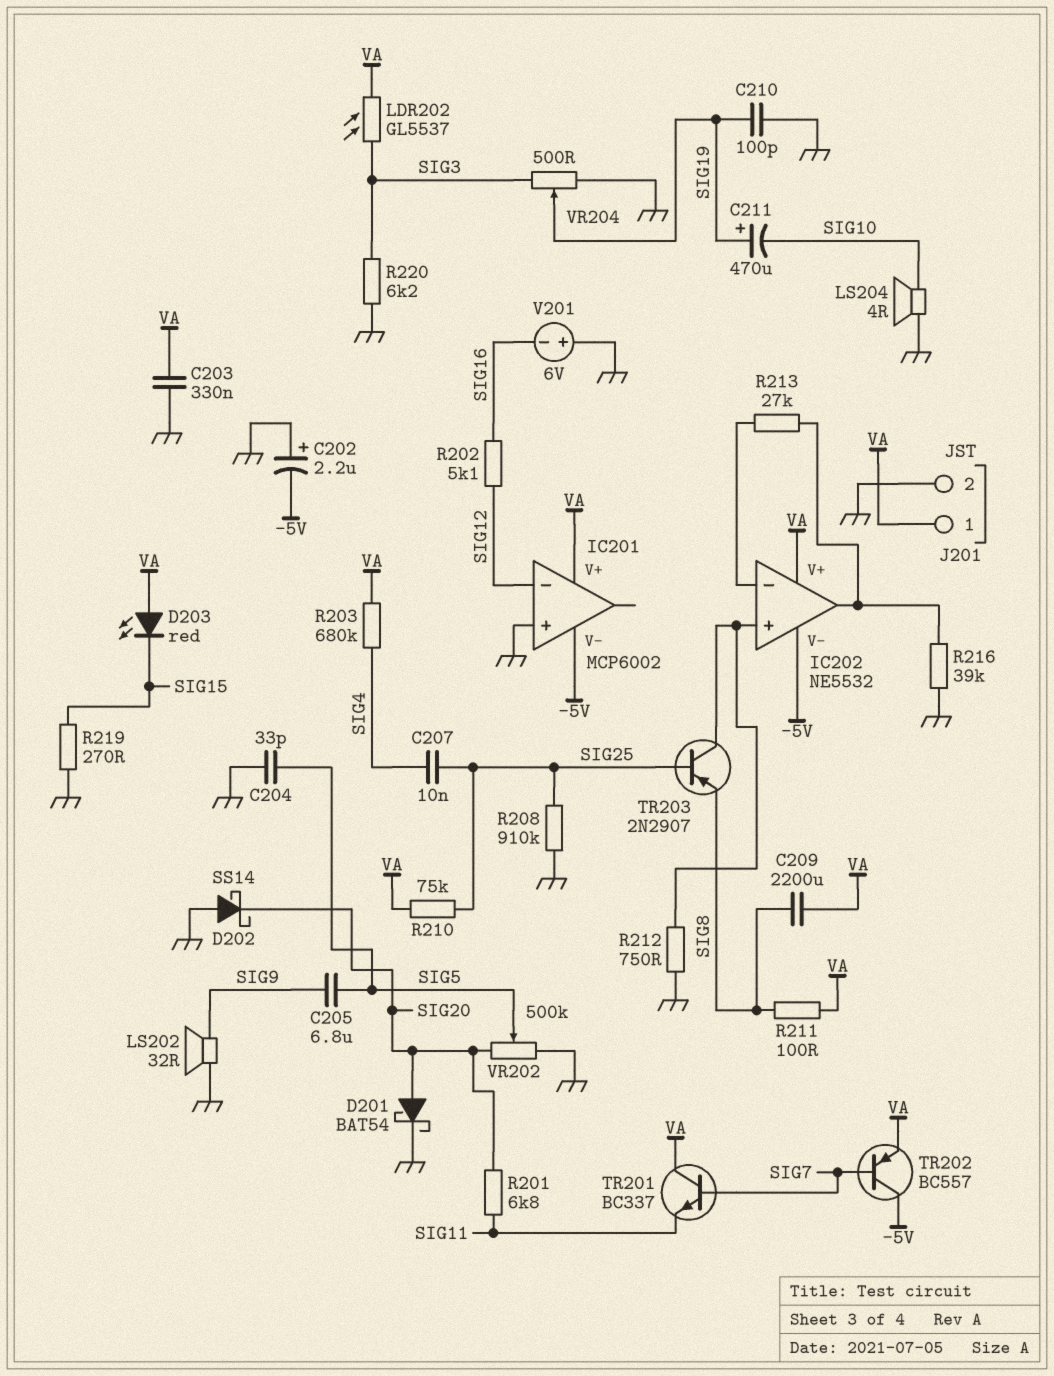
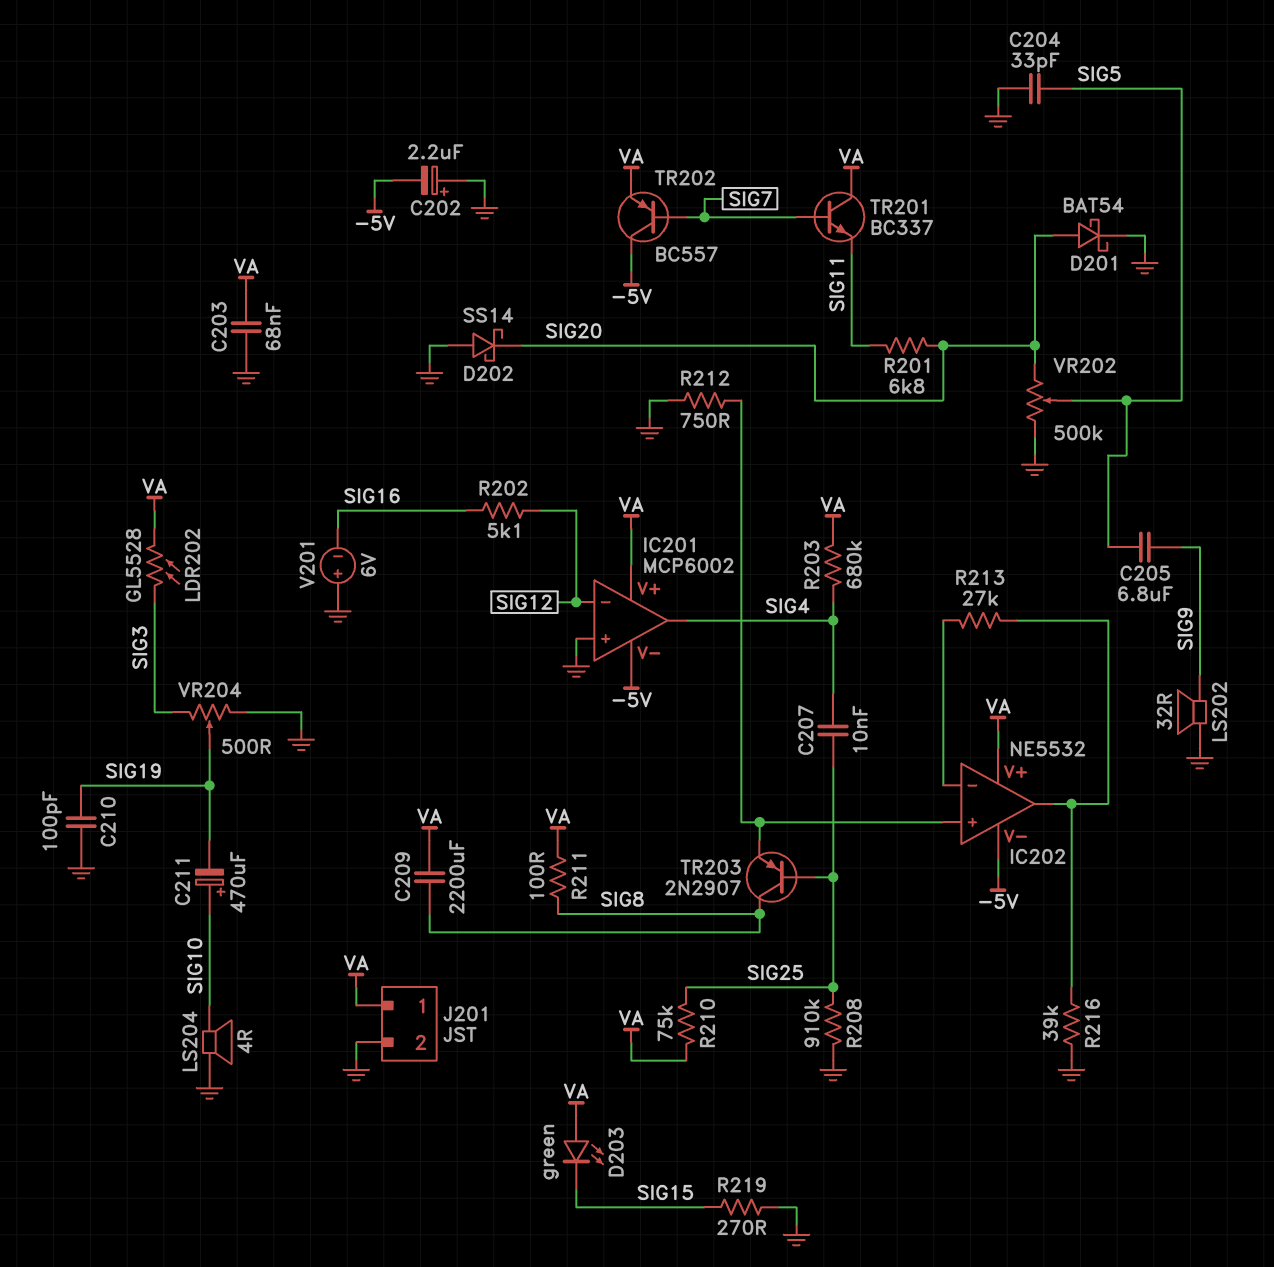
C203: 330nF (GND, VA) -> 68nF (GND, VA)
C211: 470uF (plus SIG19, minus SIG10) -> 470uF (plus SIG10, minus SIG19)
D203: LED red (A VA, K SIG15) -> LED green (A VA, K SIG15)
IC201 pin out: none -> SIG4
LDR202: GL5537 (SIG3, VA) -> GL5528 (SIG3, VA)
R220: 6.2k (GND, SIG3) -> none
TR203: PNP 2N2907 (B SIG25, C IC202/in+, E SIG8) -> PNP 2N2907 (B SIG25, C SIG8, E IC202/in+)

